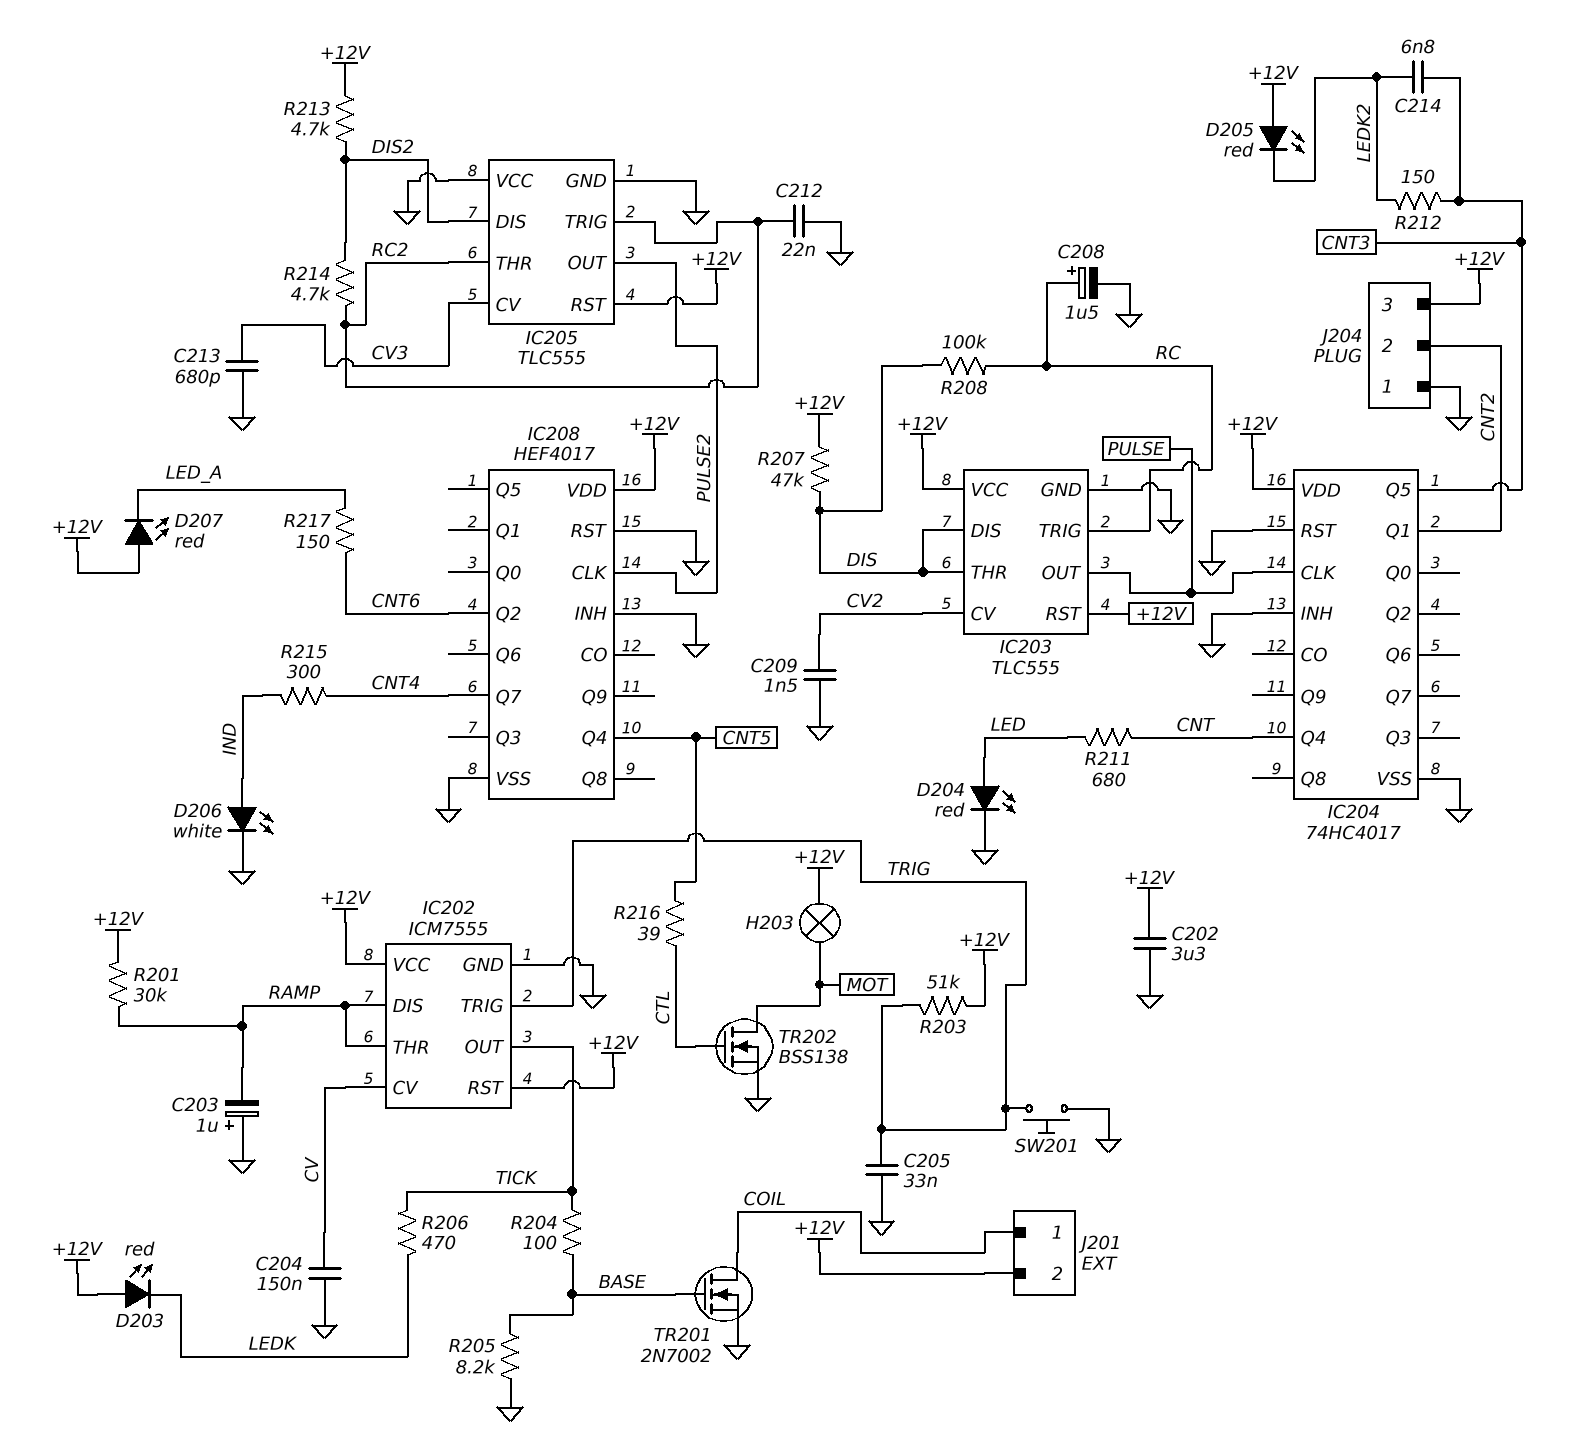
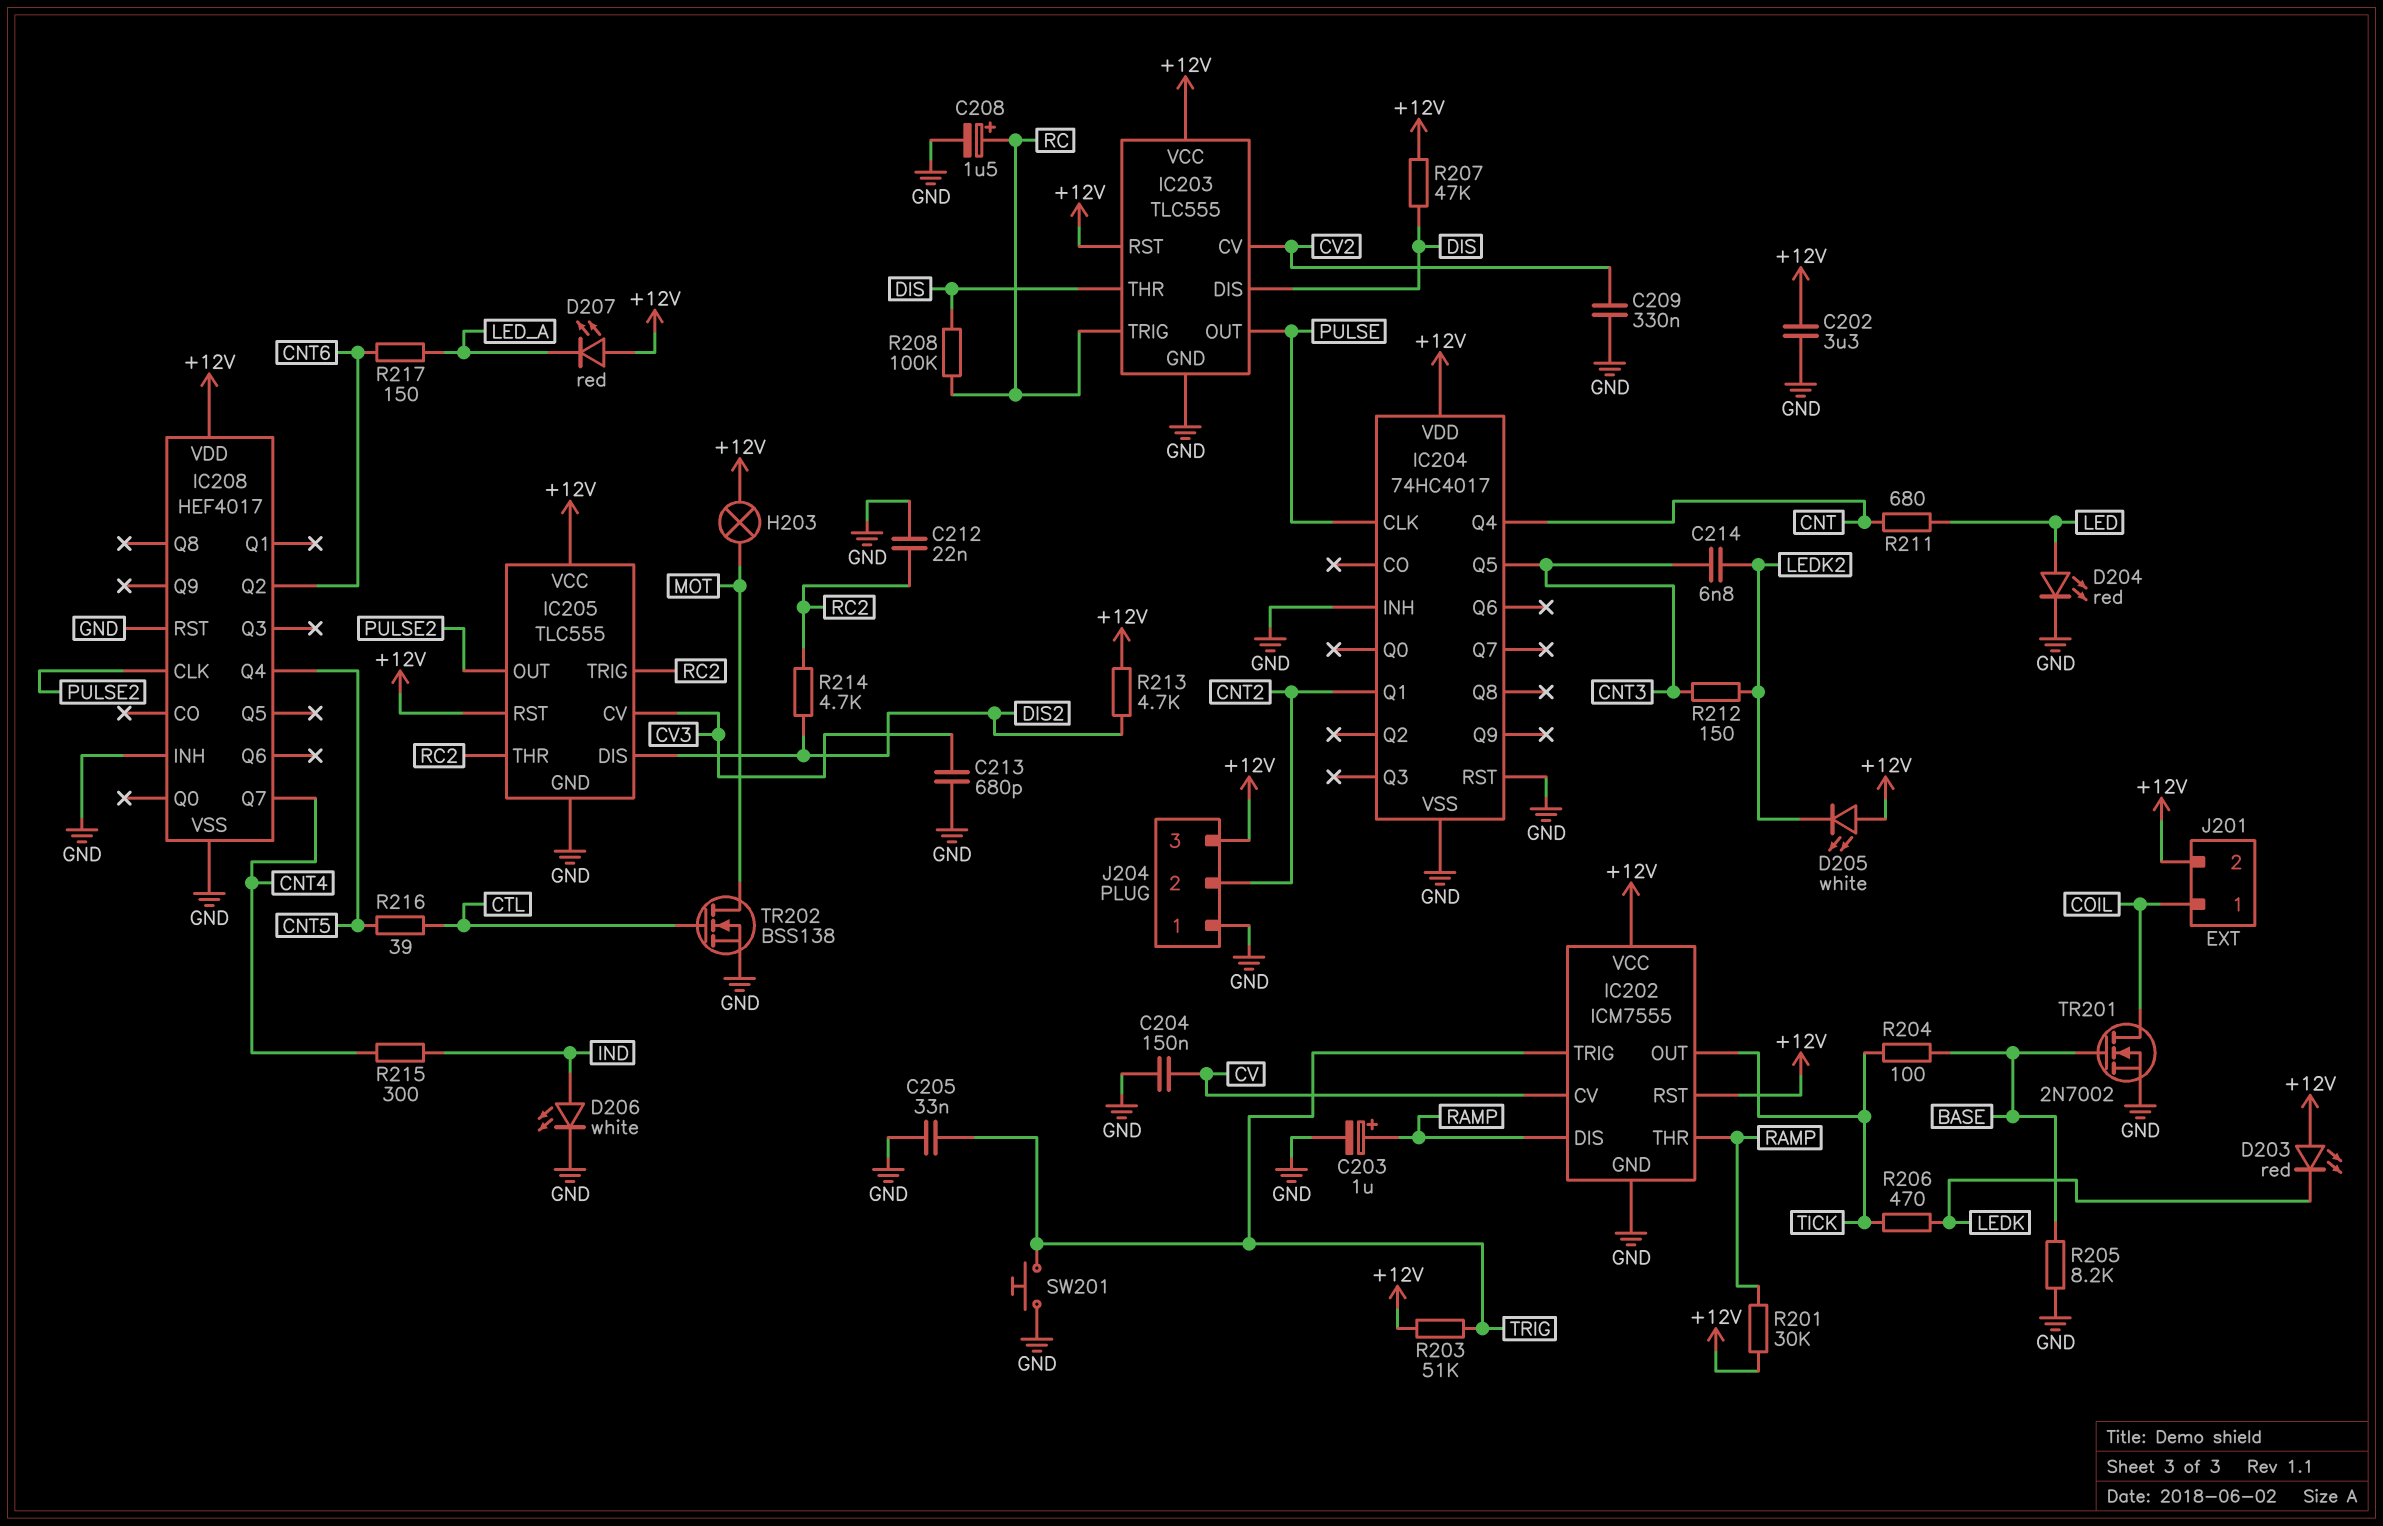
C203: 1uF (plus GND, minus RAMP) -> 1uF (plus RAMP, minus GND)
C209: 1.5nF (CV2, GND) -> 330nF (CV2, GND)
D205: LED red (A +12V, K LEDK2) -> LED white (A +12V, K LEDK2)
IC205 pin VCC: GND -> +12V

